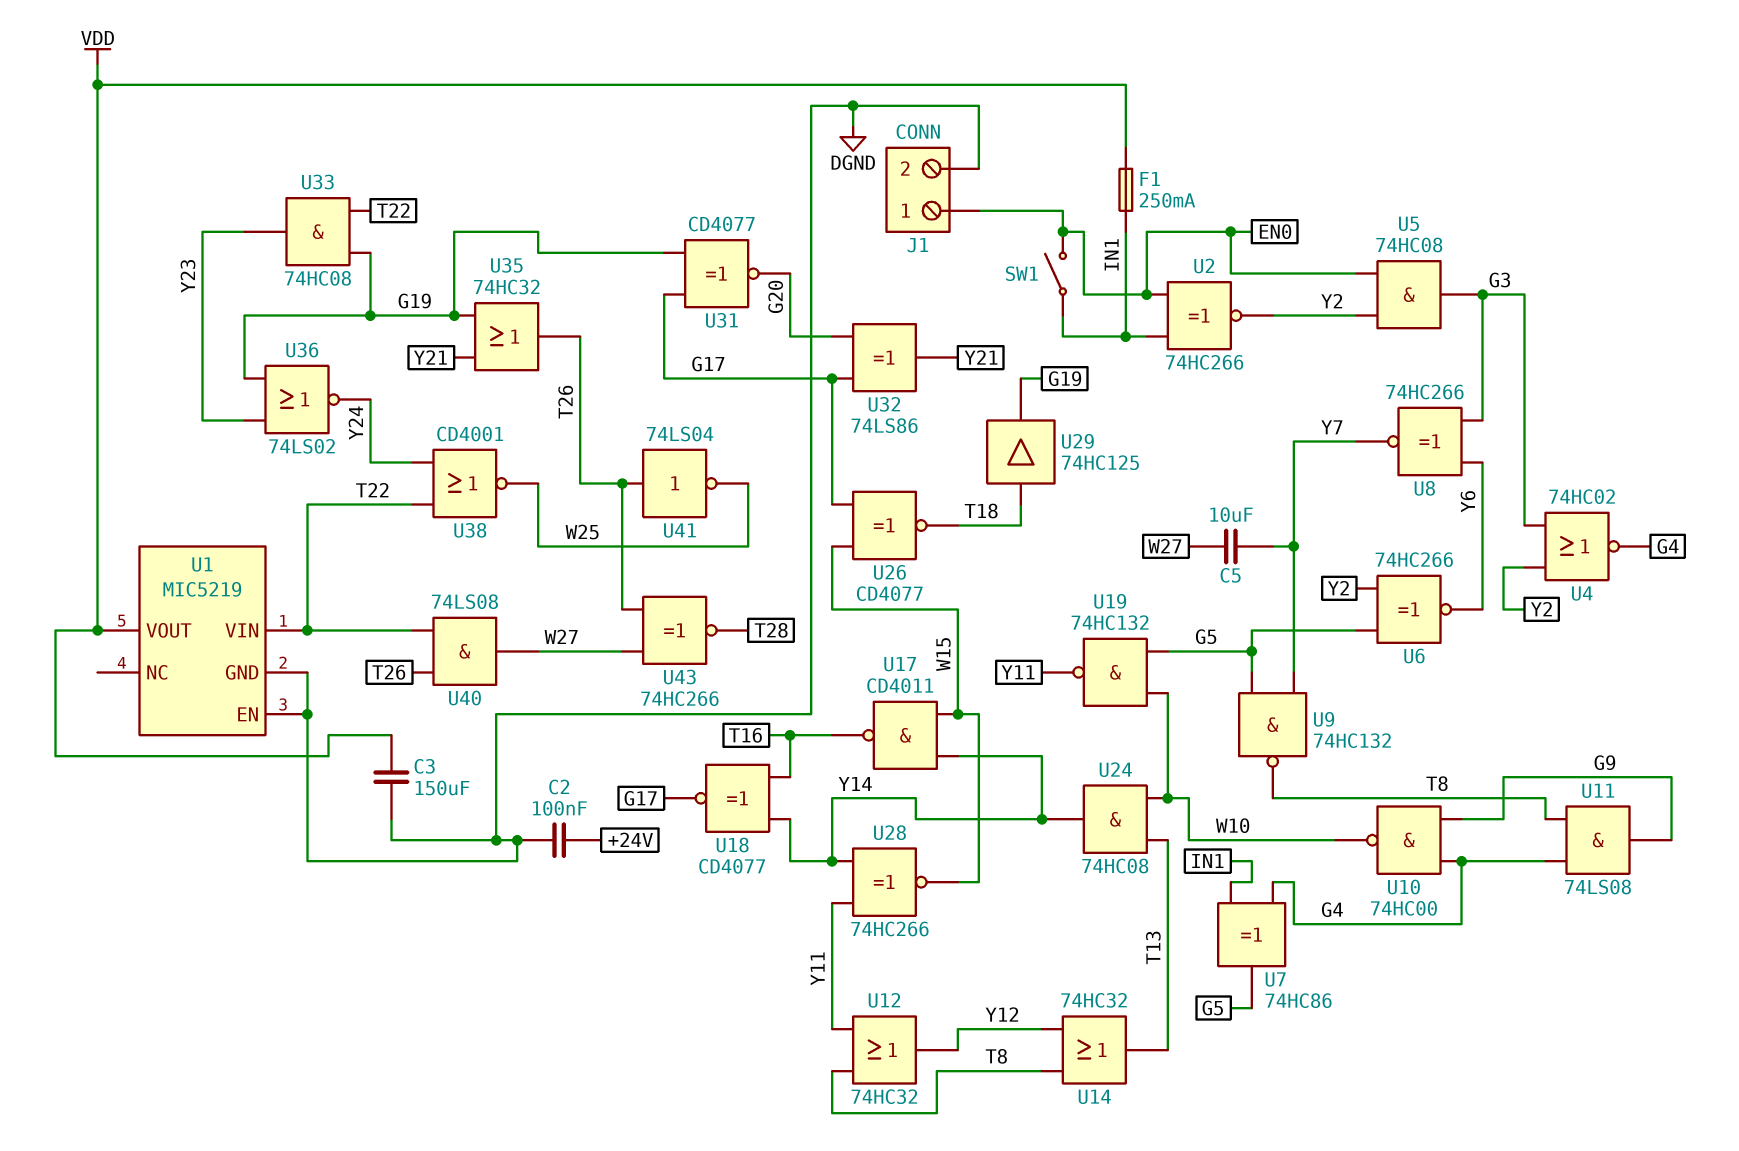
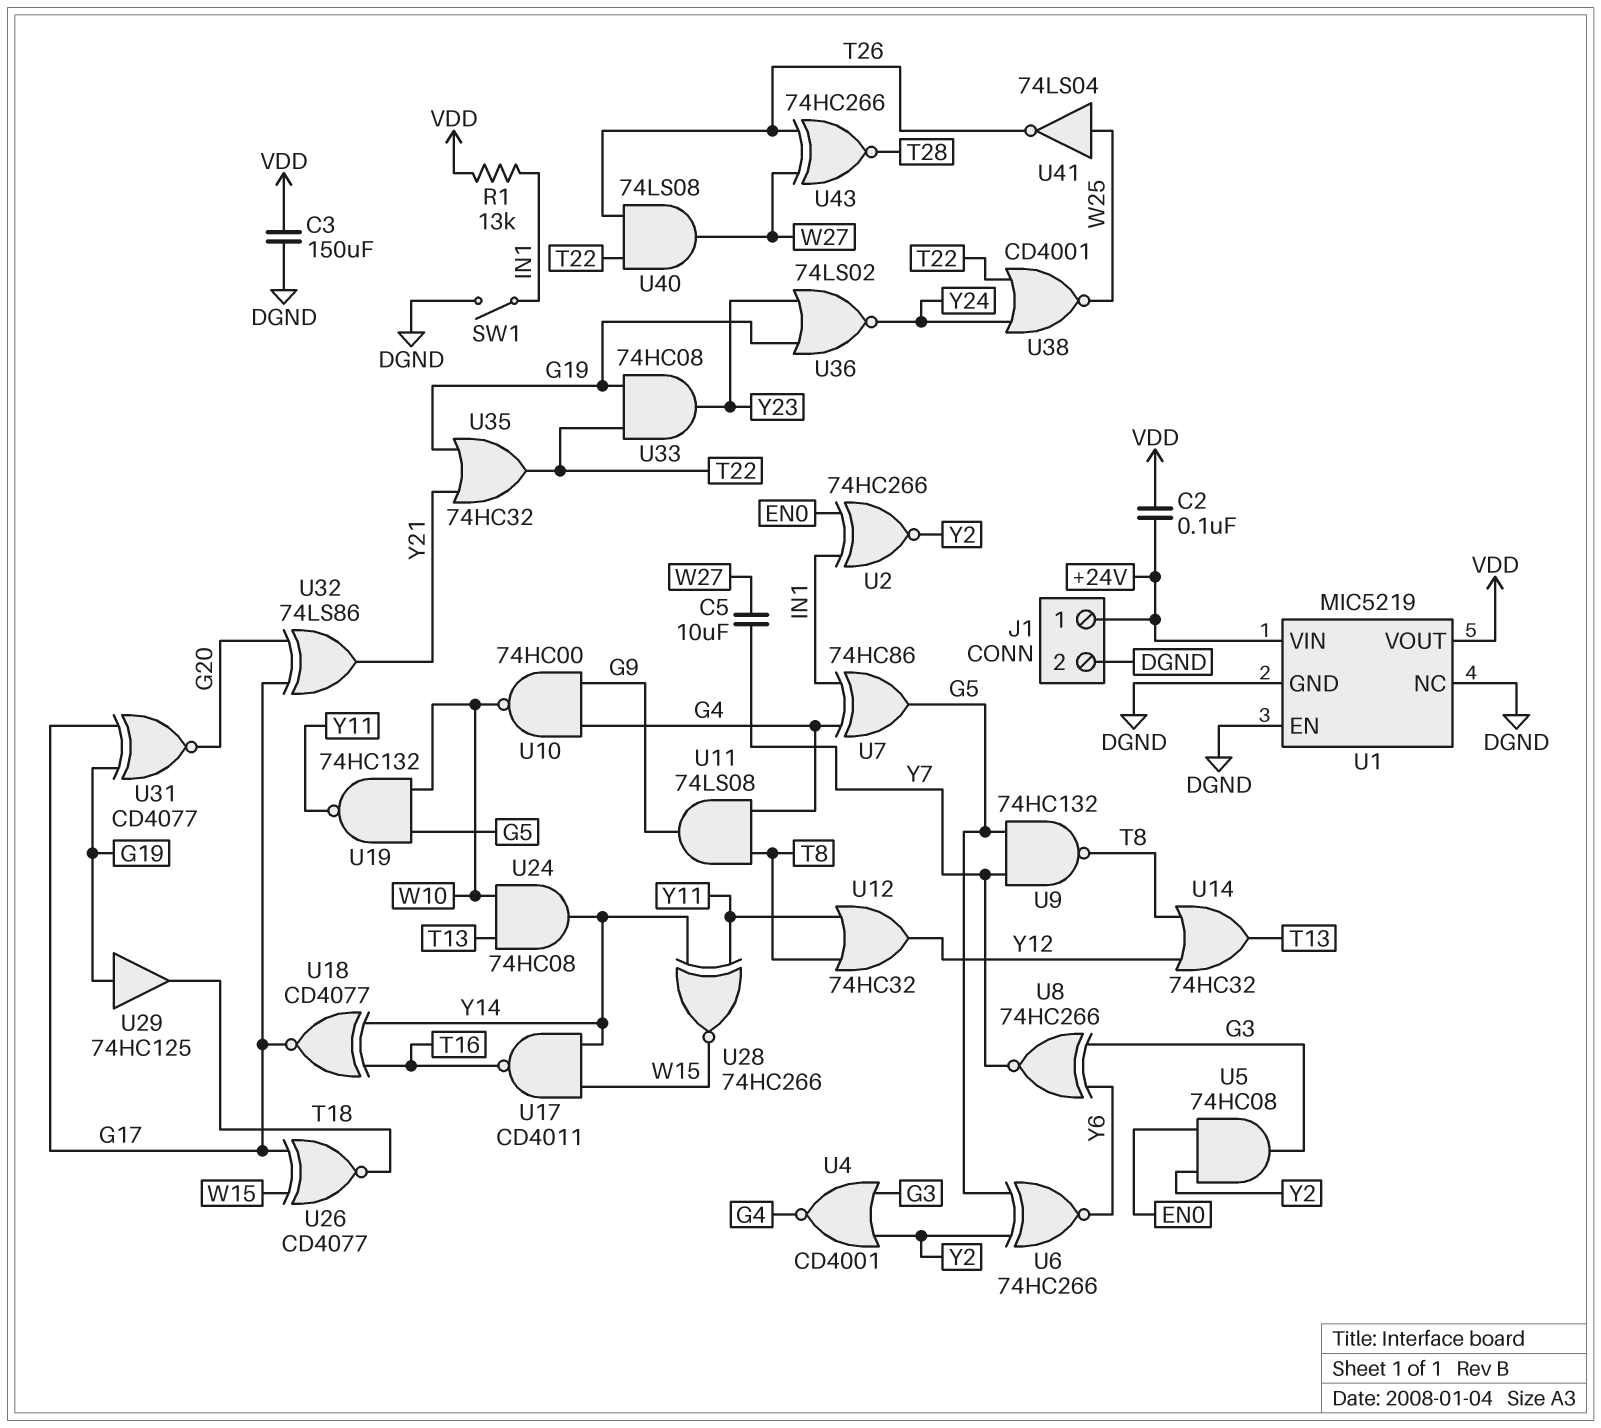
C2: 100nF (+24V, DGND) -> 100nF (+24V, VDD)
F1: 250mA (IN1, VDD) -> none
J1 pin 1: EN0 -> +24V
R1: none -> 13k (IN1, VDD)
SW1: switch (EN0, IN1) -> switch (DGND, IN1)
U1 pin NC: none -> DGND
U1 pin VIN: T22 -> +24V
U4: NOR 74HC02 (in G3, in Y2, out G4) -> NOR CD4001 (in G3, in Y2, out G4)
U29: buffer 74HC125 (in T18, out G19) -> buffer 74HC125 (in G19, out T18)
U35: OR 74HC32 (in G19, in Y21, out T26) -> OR 74HC32 (in G19, in Y21, out T22)
U41: NOT 74LS04 (in T26, out W25) -> NOT 74LS04 (in W25, out T26)

